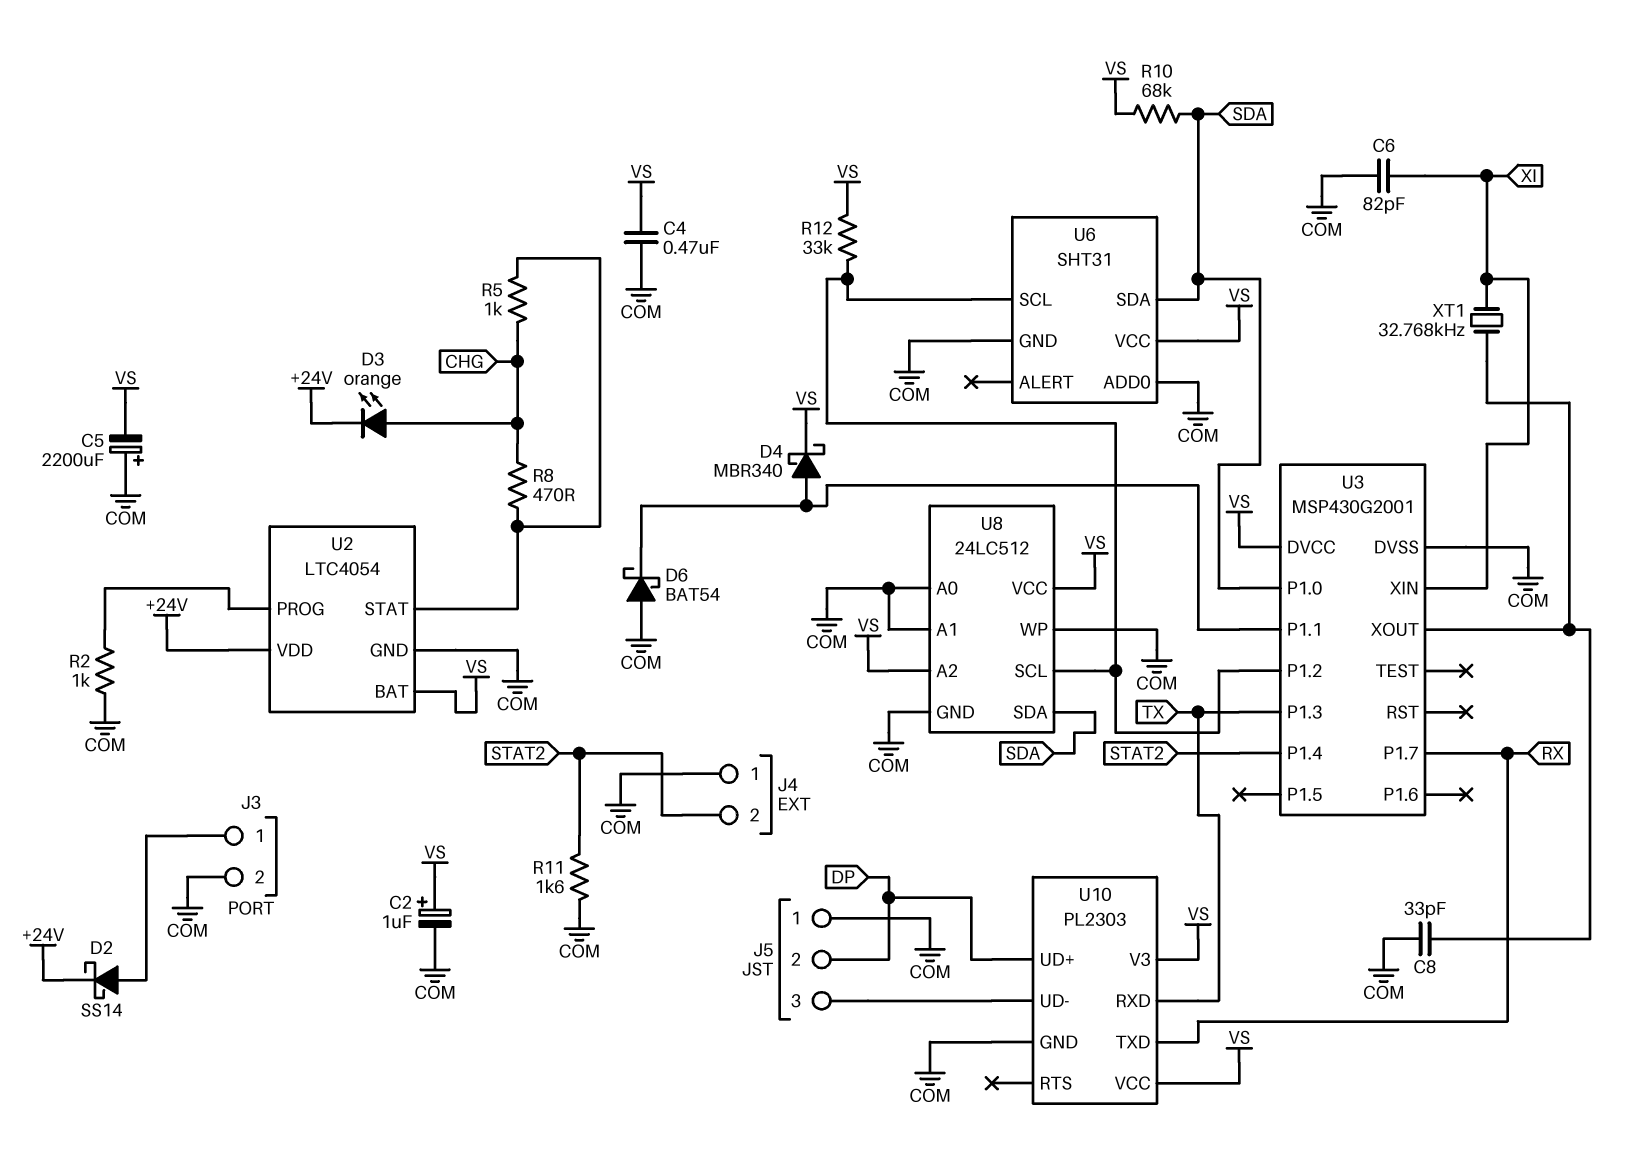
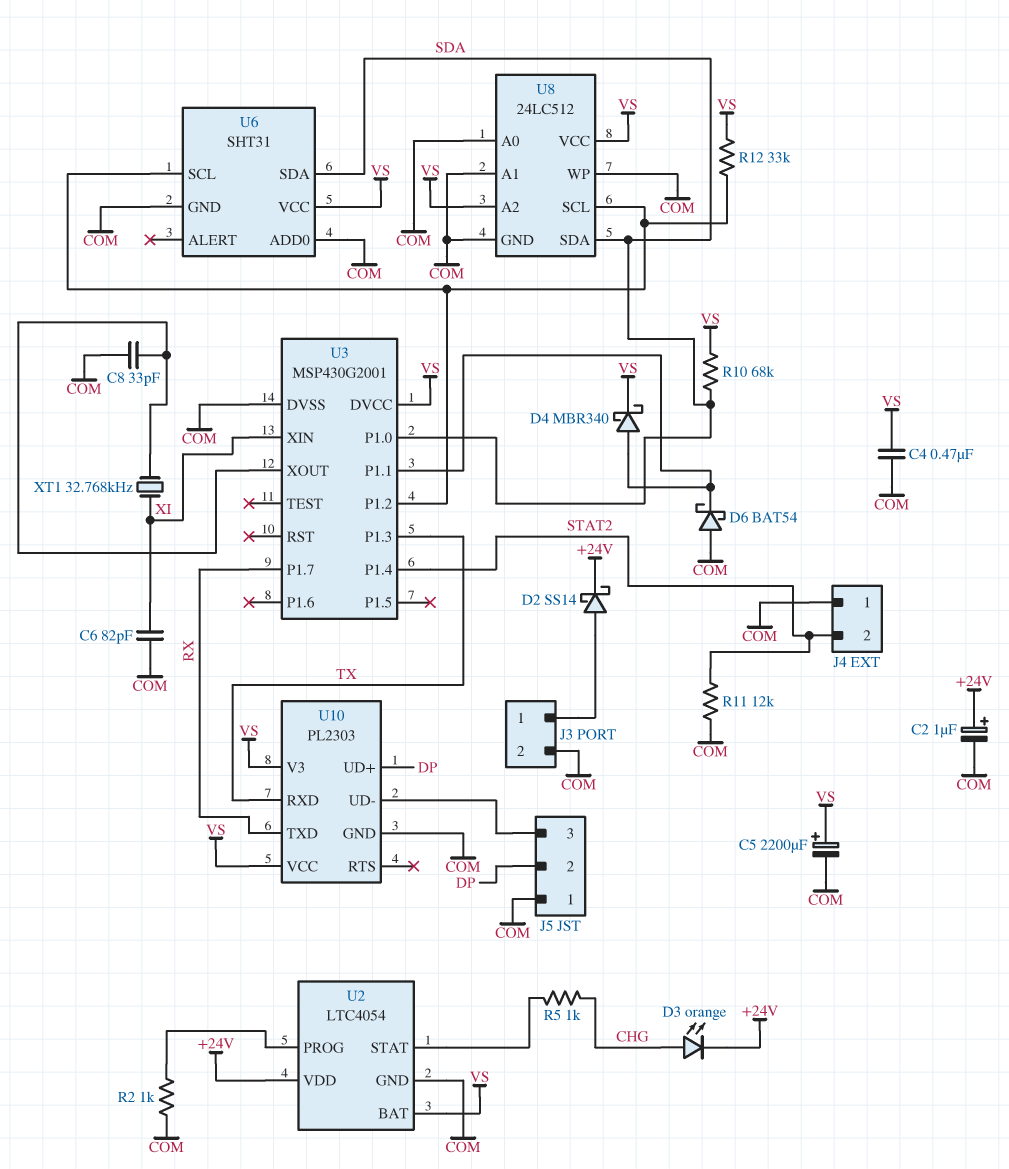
C2: 1uF (plus VS, minus COM) -> 1uF (plus +24V, minus COM)
C5: 2200uF (plus COM, minus VS) -> 2200uF (plus VS, minus COM)
R8: 470 (CHG, U2/STAT) -> none
R11: 1.6k (COM, STAT2) -> 12k (COM, STAT2)

